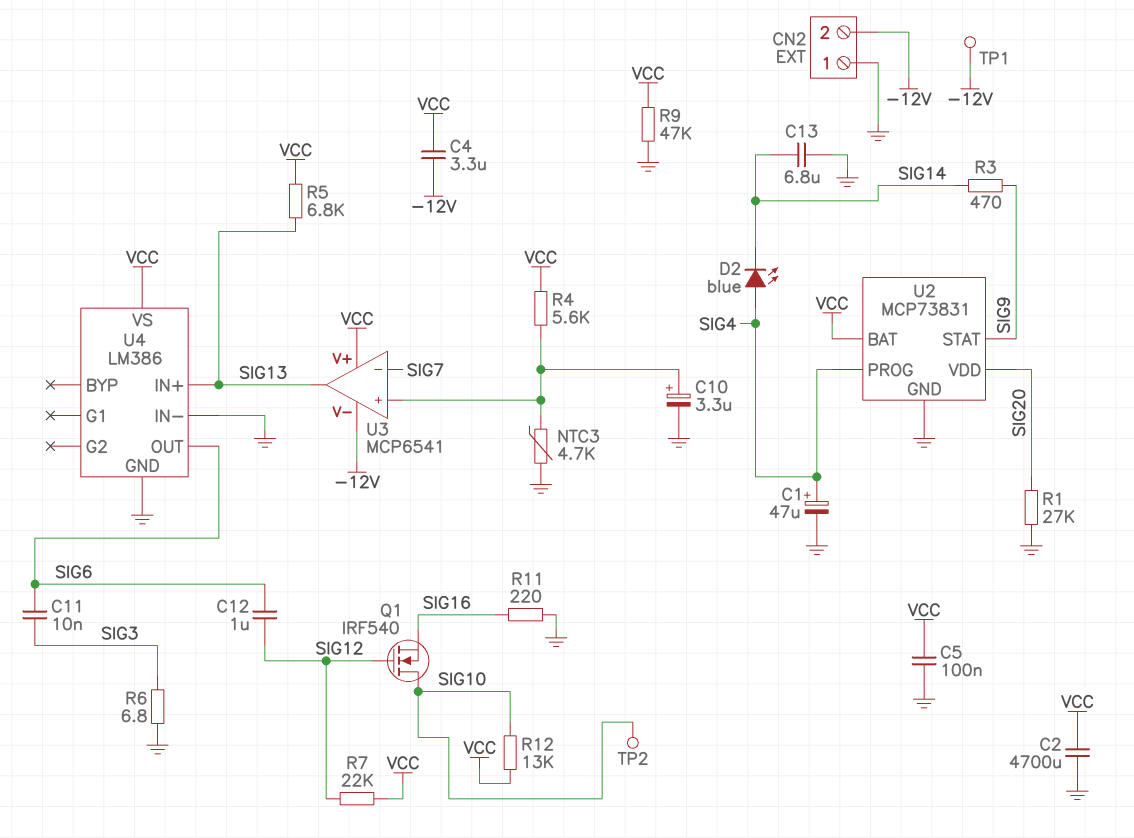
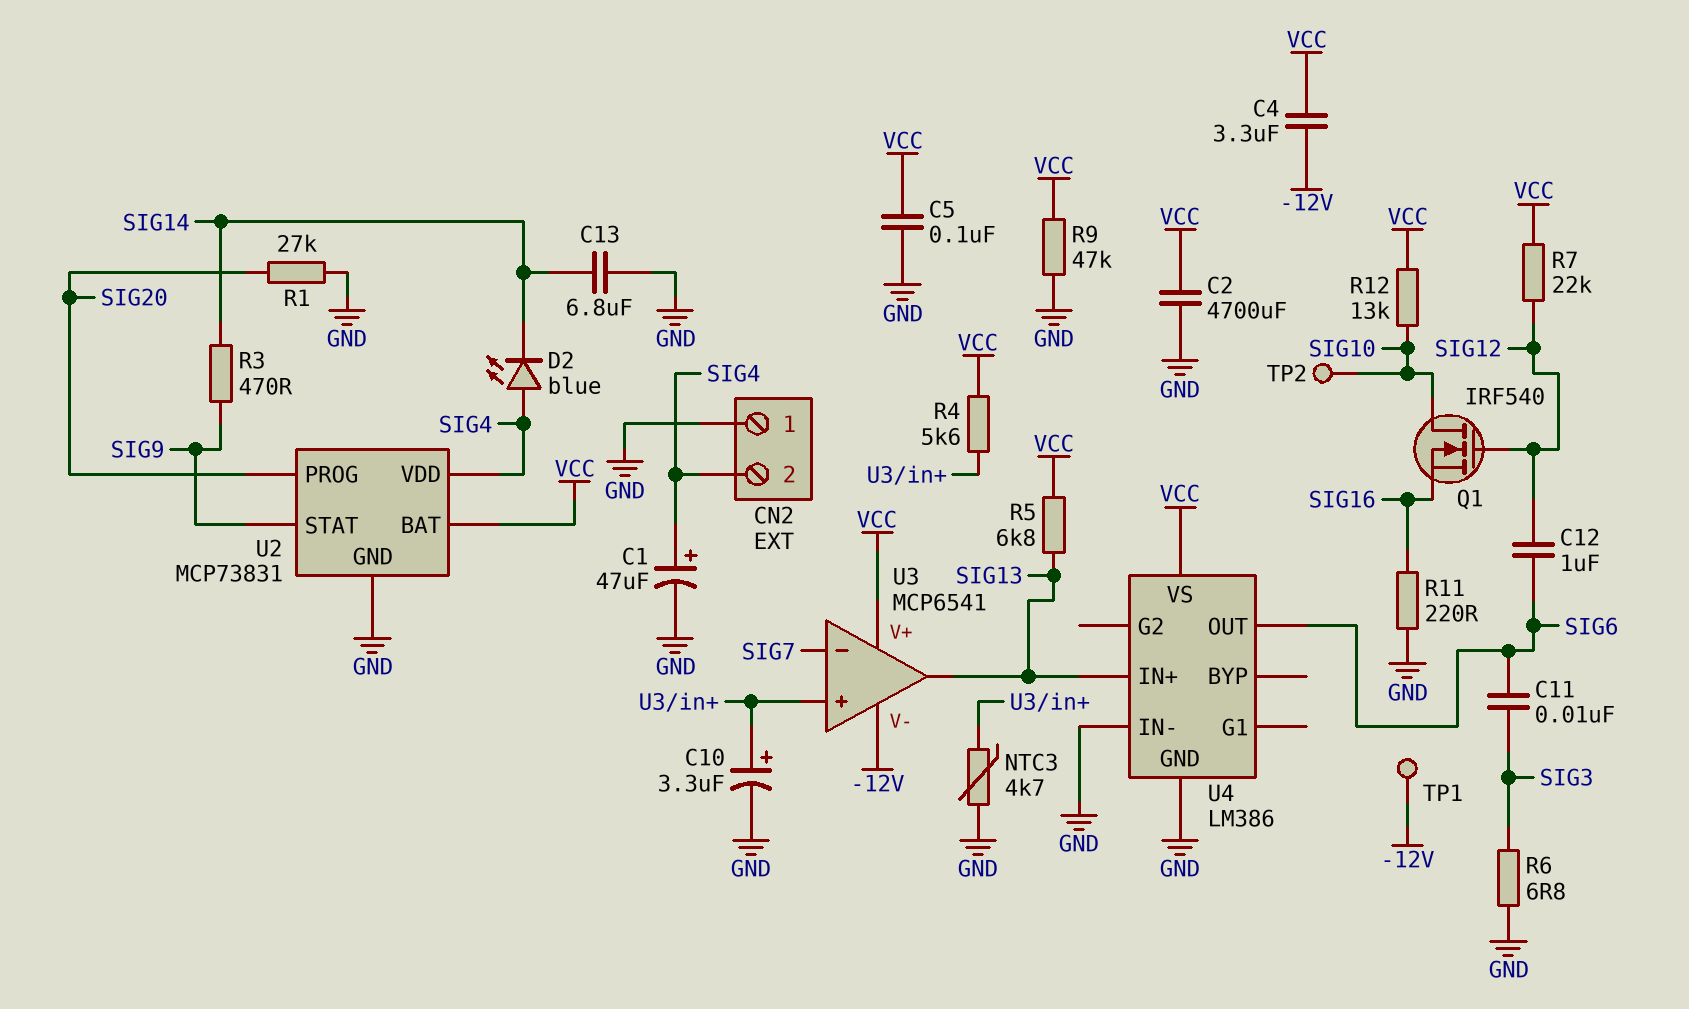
CN2 pin 2: -12V -> SIG4
U2 pin PROG: SIG4 -> SIG20
U2 pin VDD: SIG20 -> SIG4

